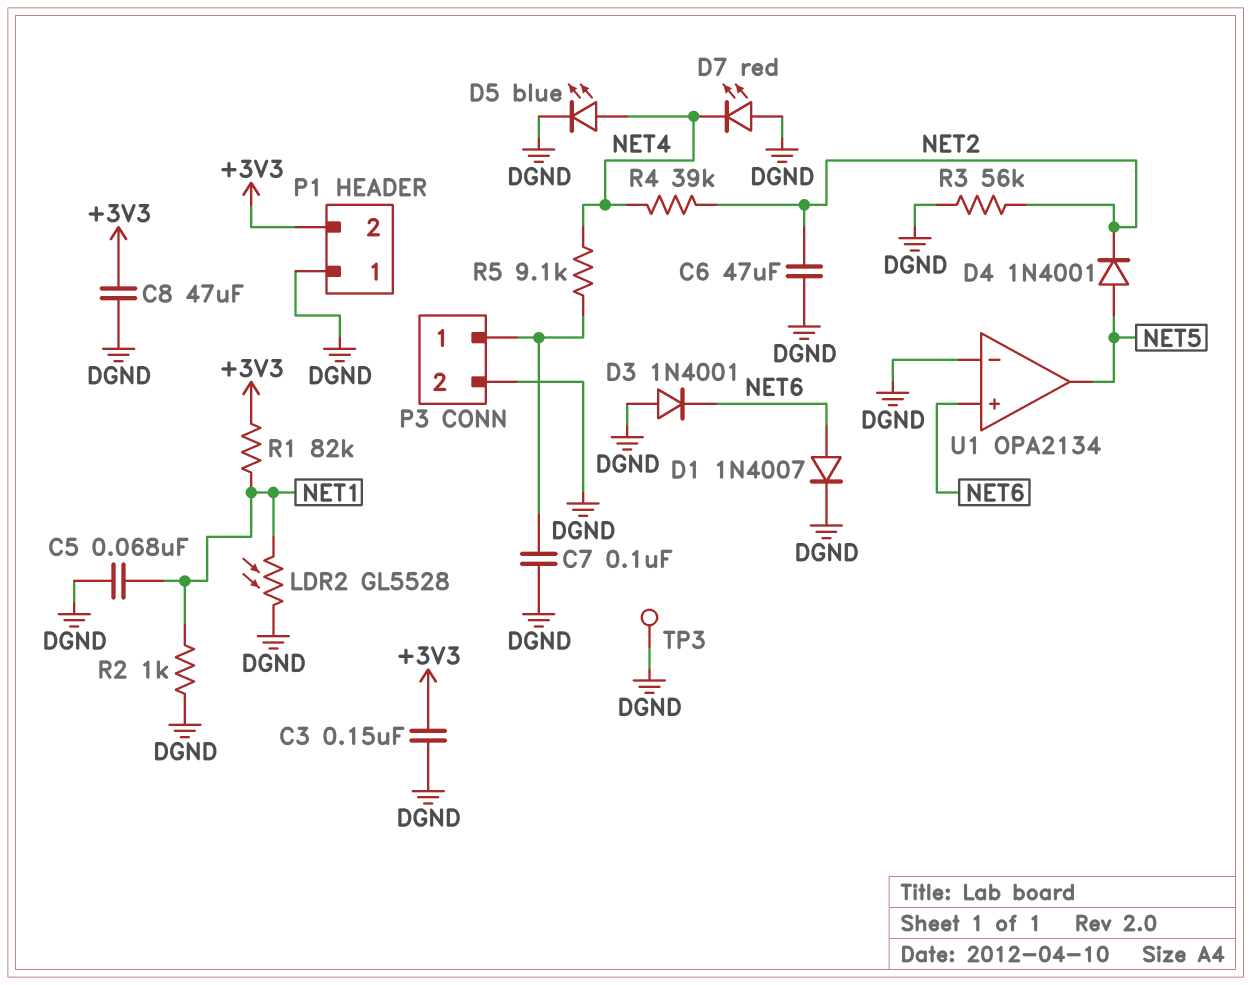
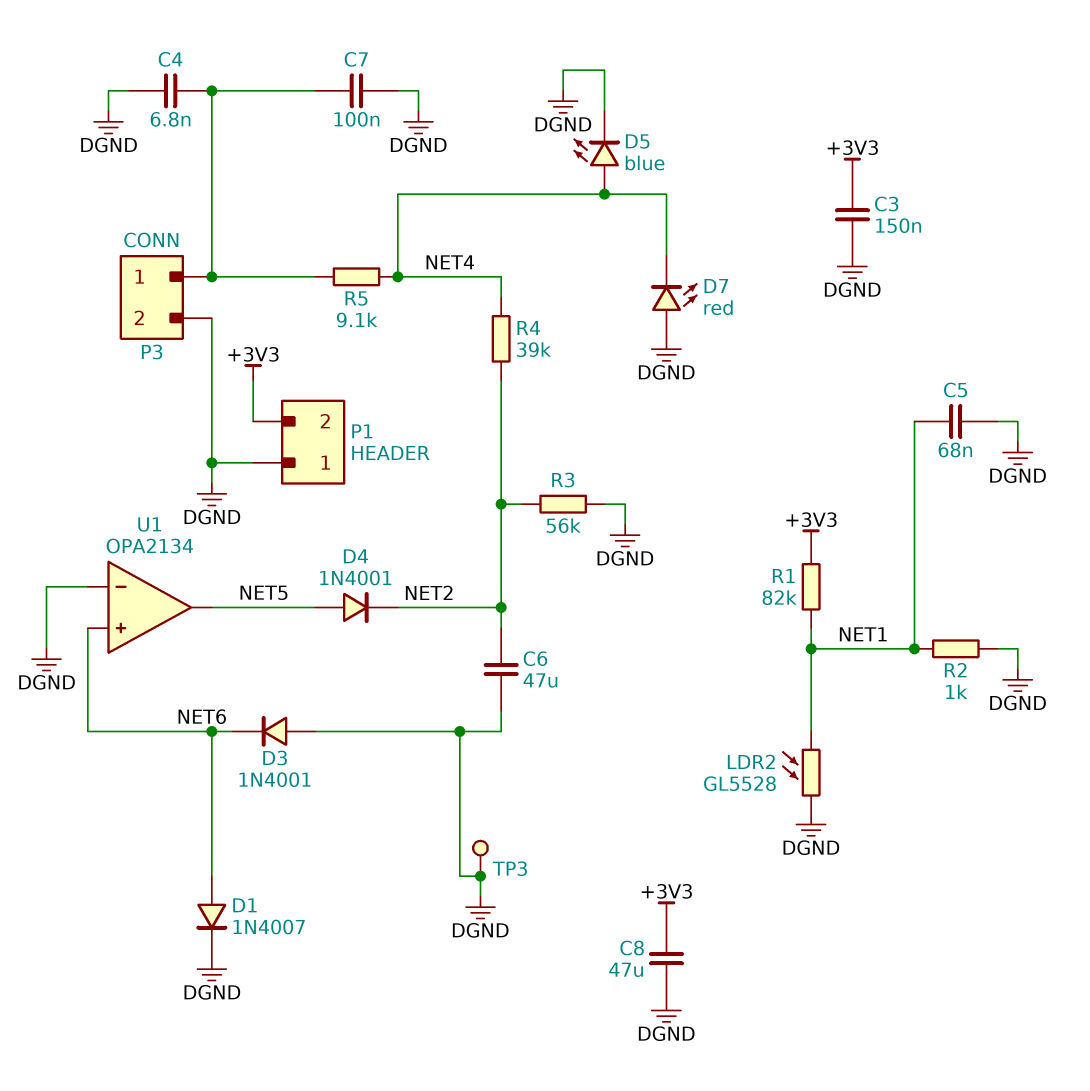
C4: none -> 6.8nF (DGND, P3/1)

